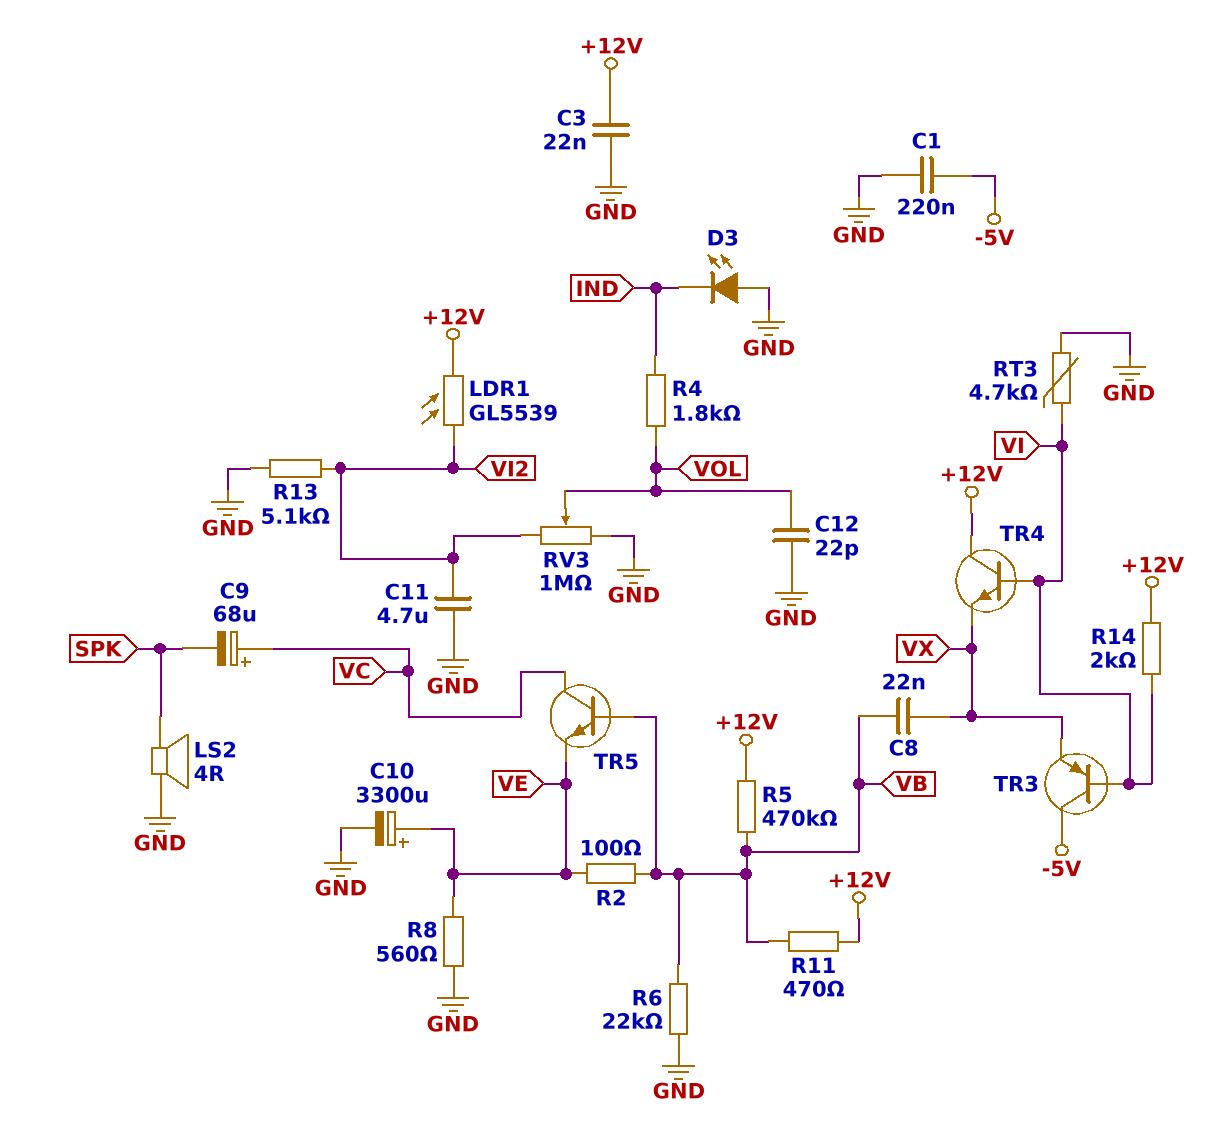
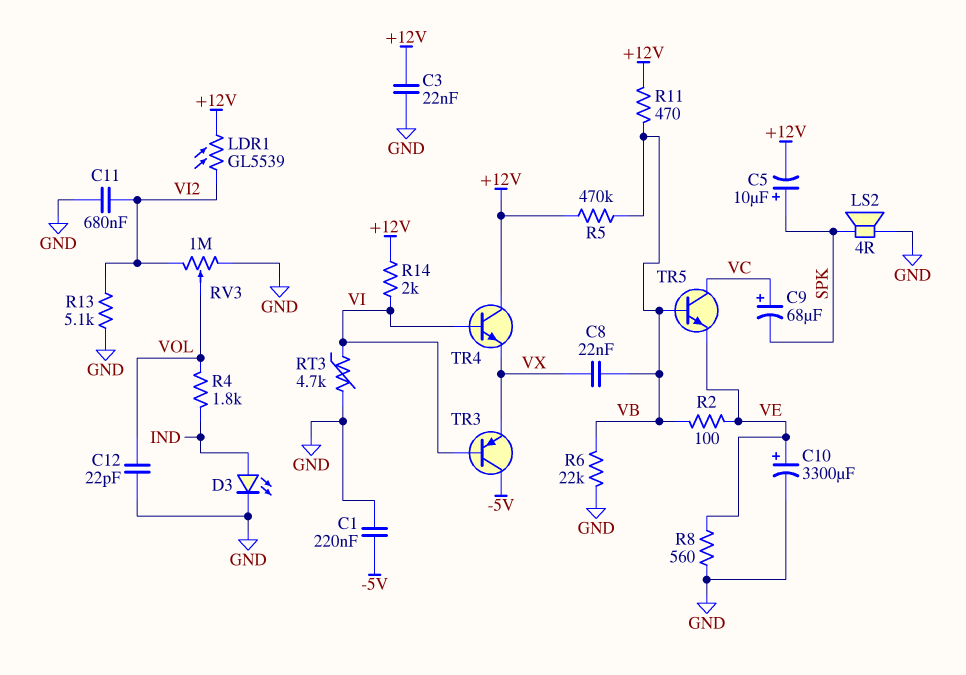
C5: none -> 10uF (plus SPK, minus +12V)
C11: 4.7uF (GND, VI2) -> 680nF (GND, VI2)
D3: LED (A GND, K IND) -> LED (A IND, K GND)

